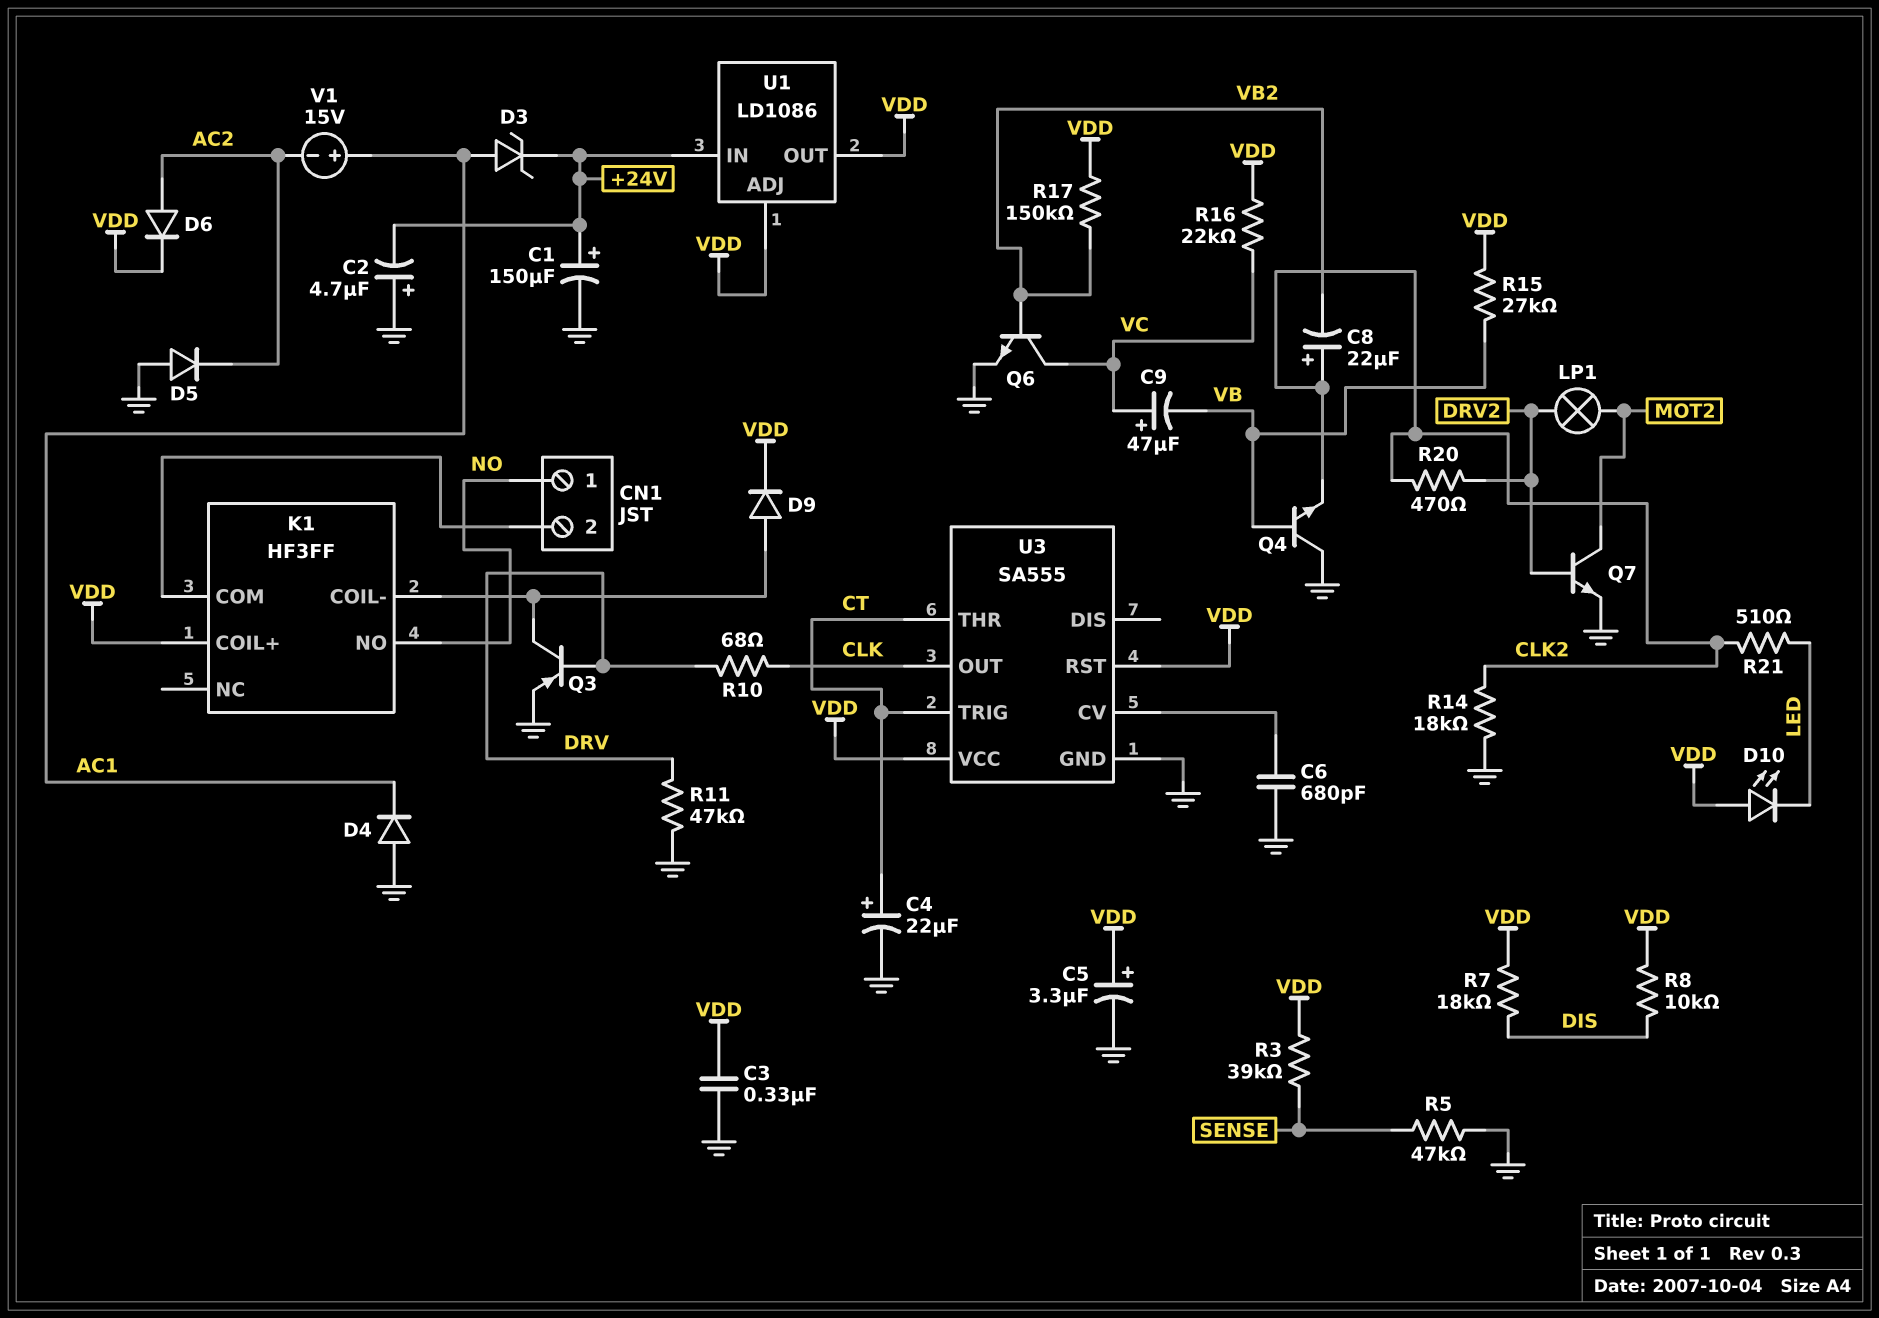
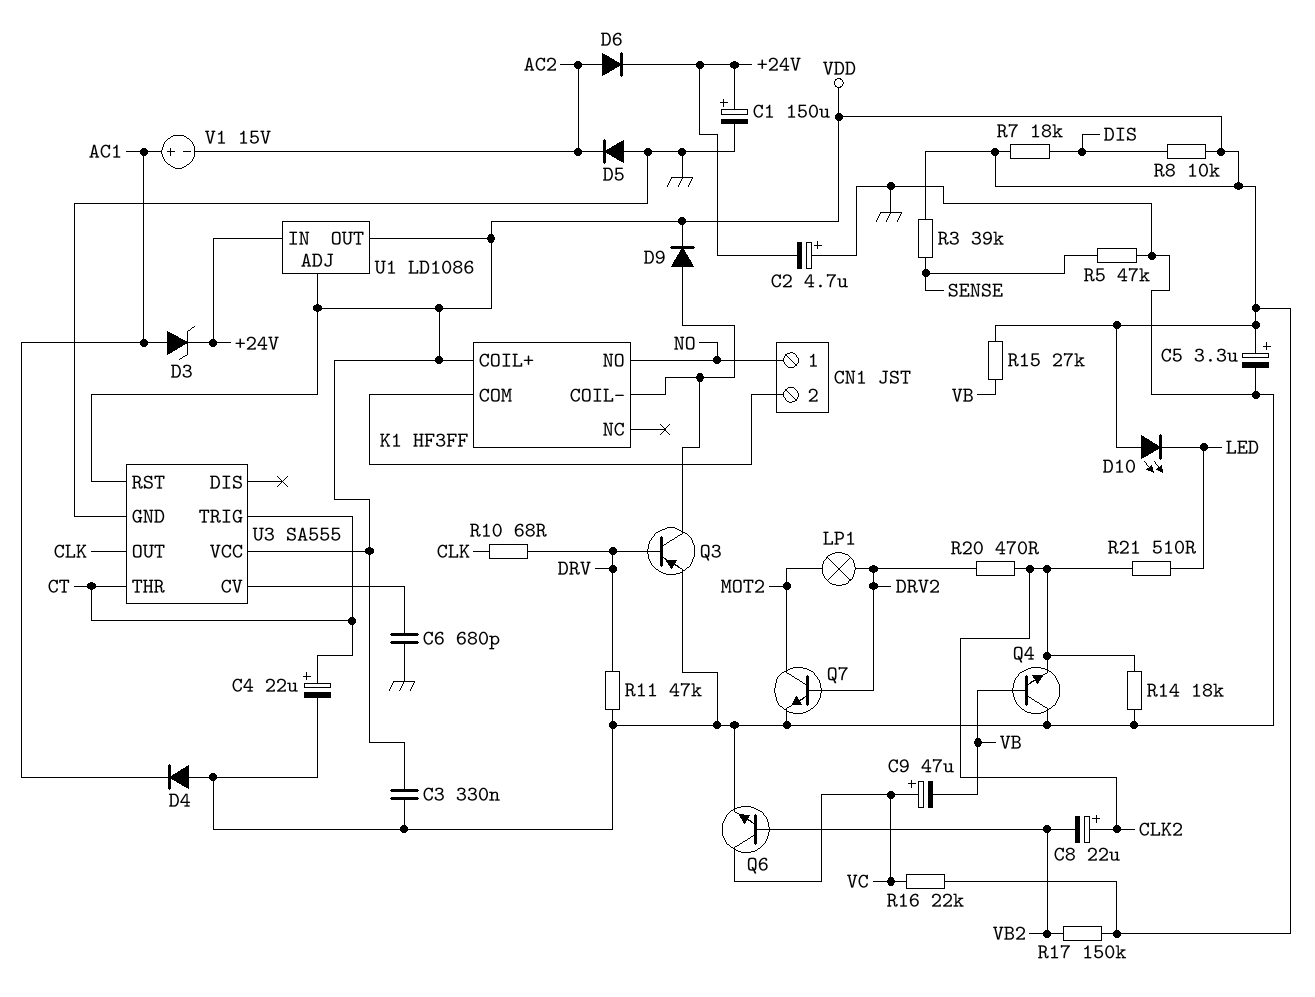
D6: diode (A AC2, K VDD) -> diode (A AC2, K +24V)

